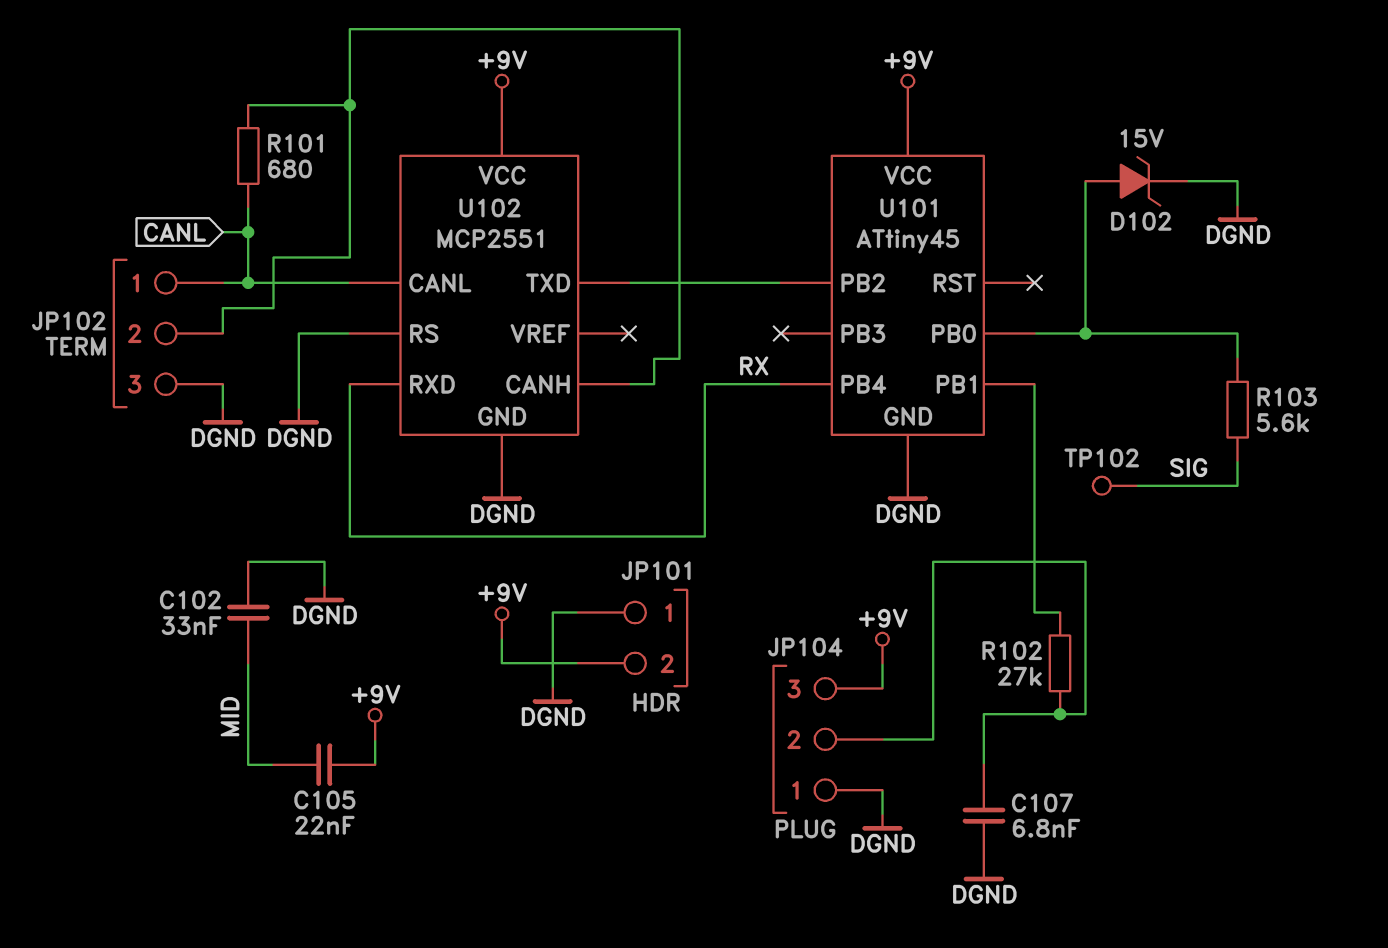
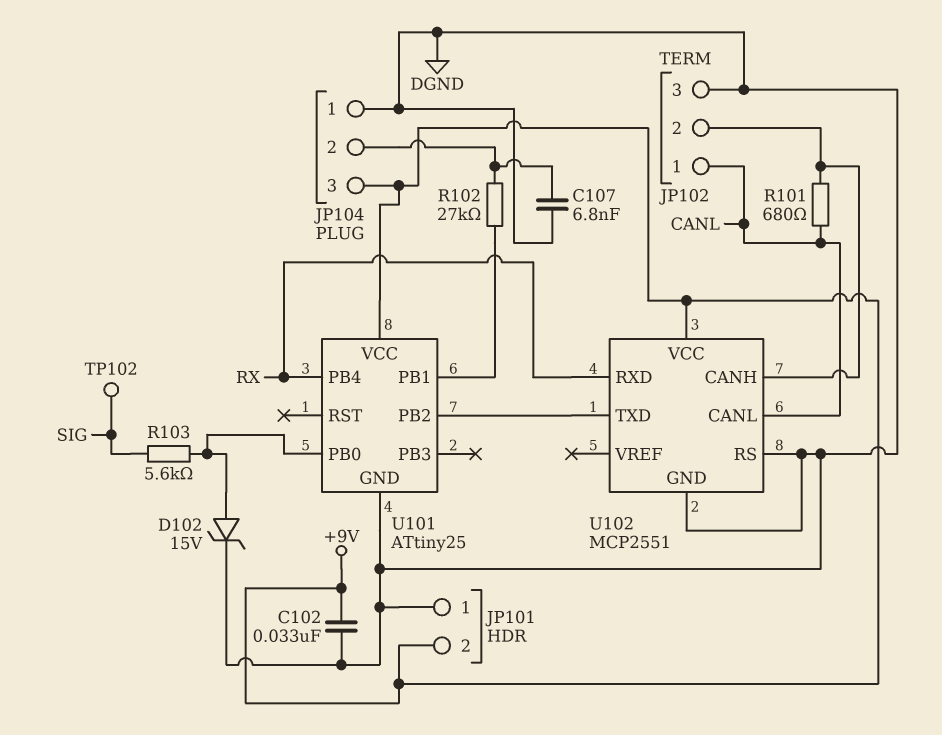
C102: 33nF (DGND, MID) -> 33nF (+9V, DGND)
C105: 22nF (+9V, MID) -> none
U101: ATtiny45 -> ATtiny25

